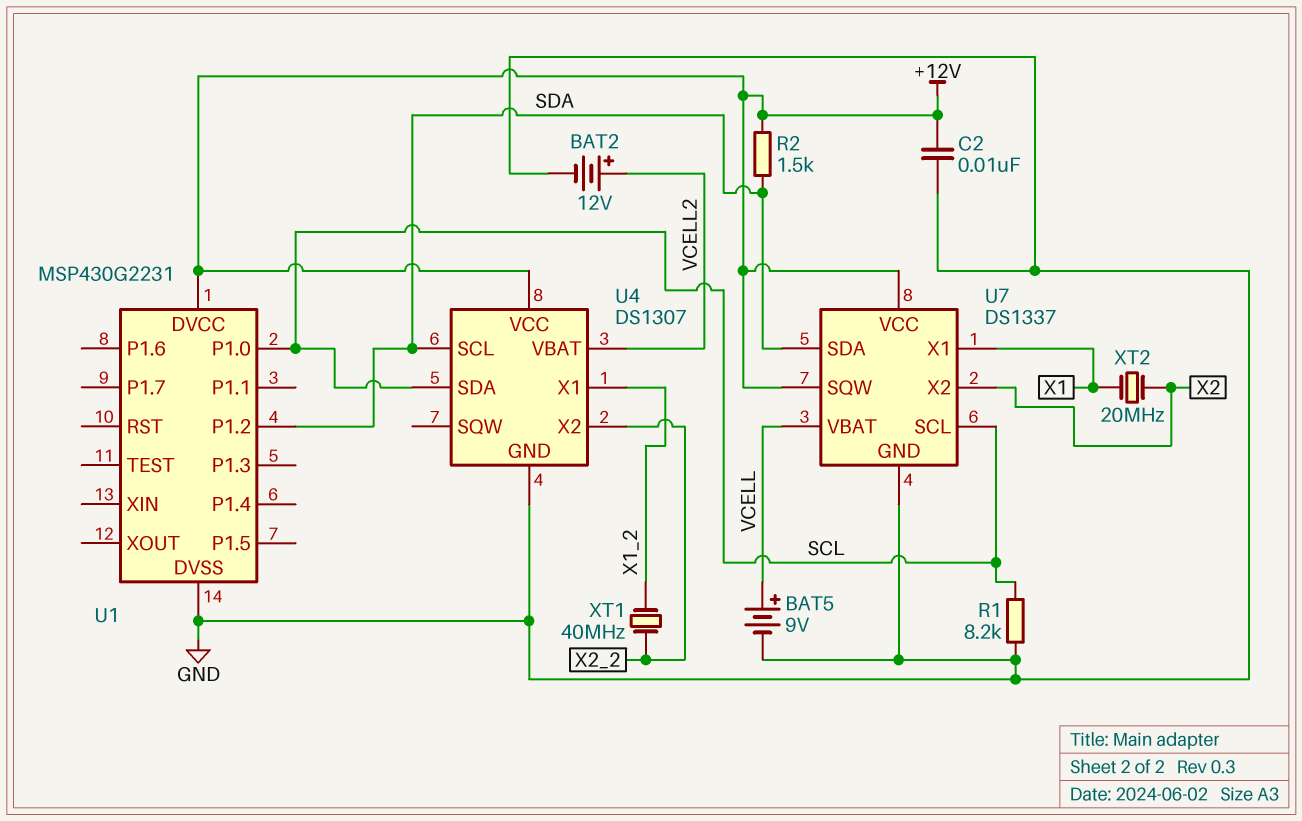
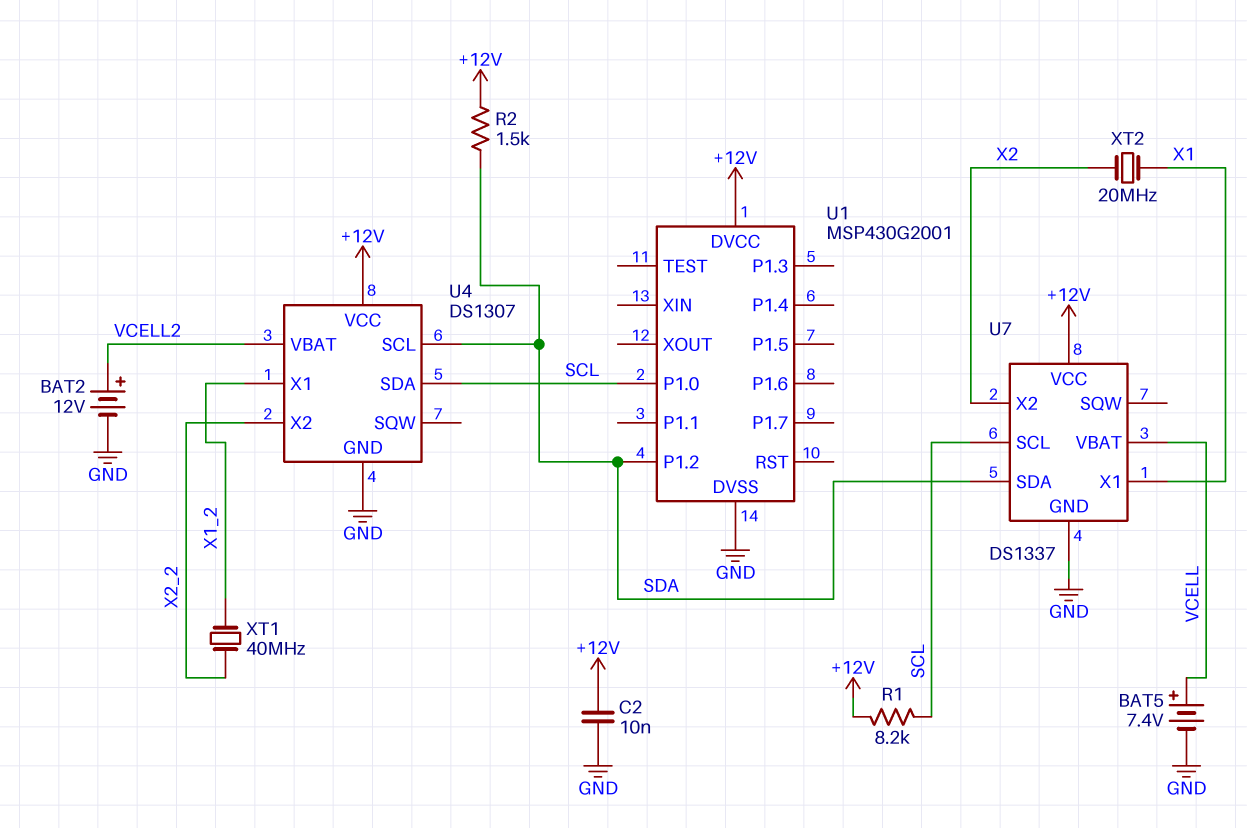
BAT5: 9V (plus VCELL, minus GND) -> 7.4V (plus VCELL, minus GND)
R1: 8.2k (GND, SCL) -> 8.2k (+12V, SCL)
U1: MSP430G2231 -> MSP430G2001
U7 pin SQW: +12V -> none

